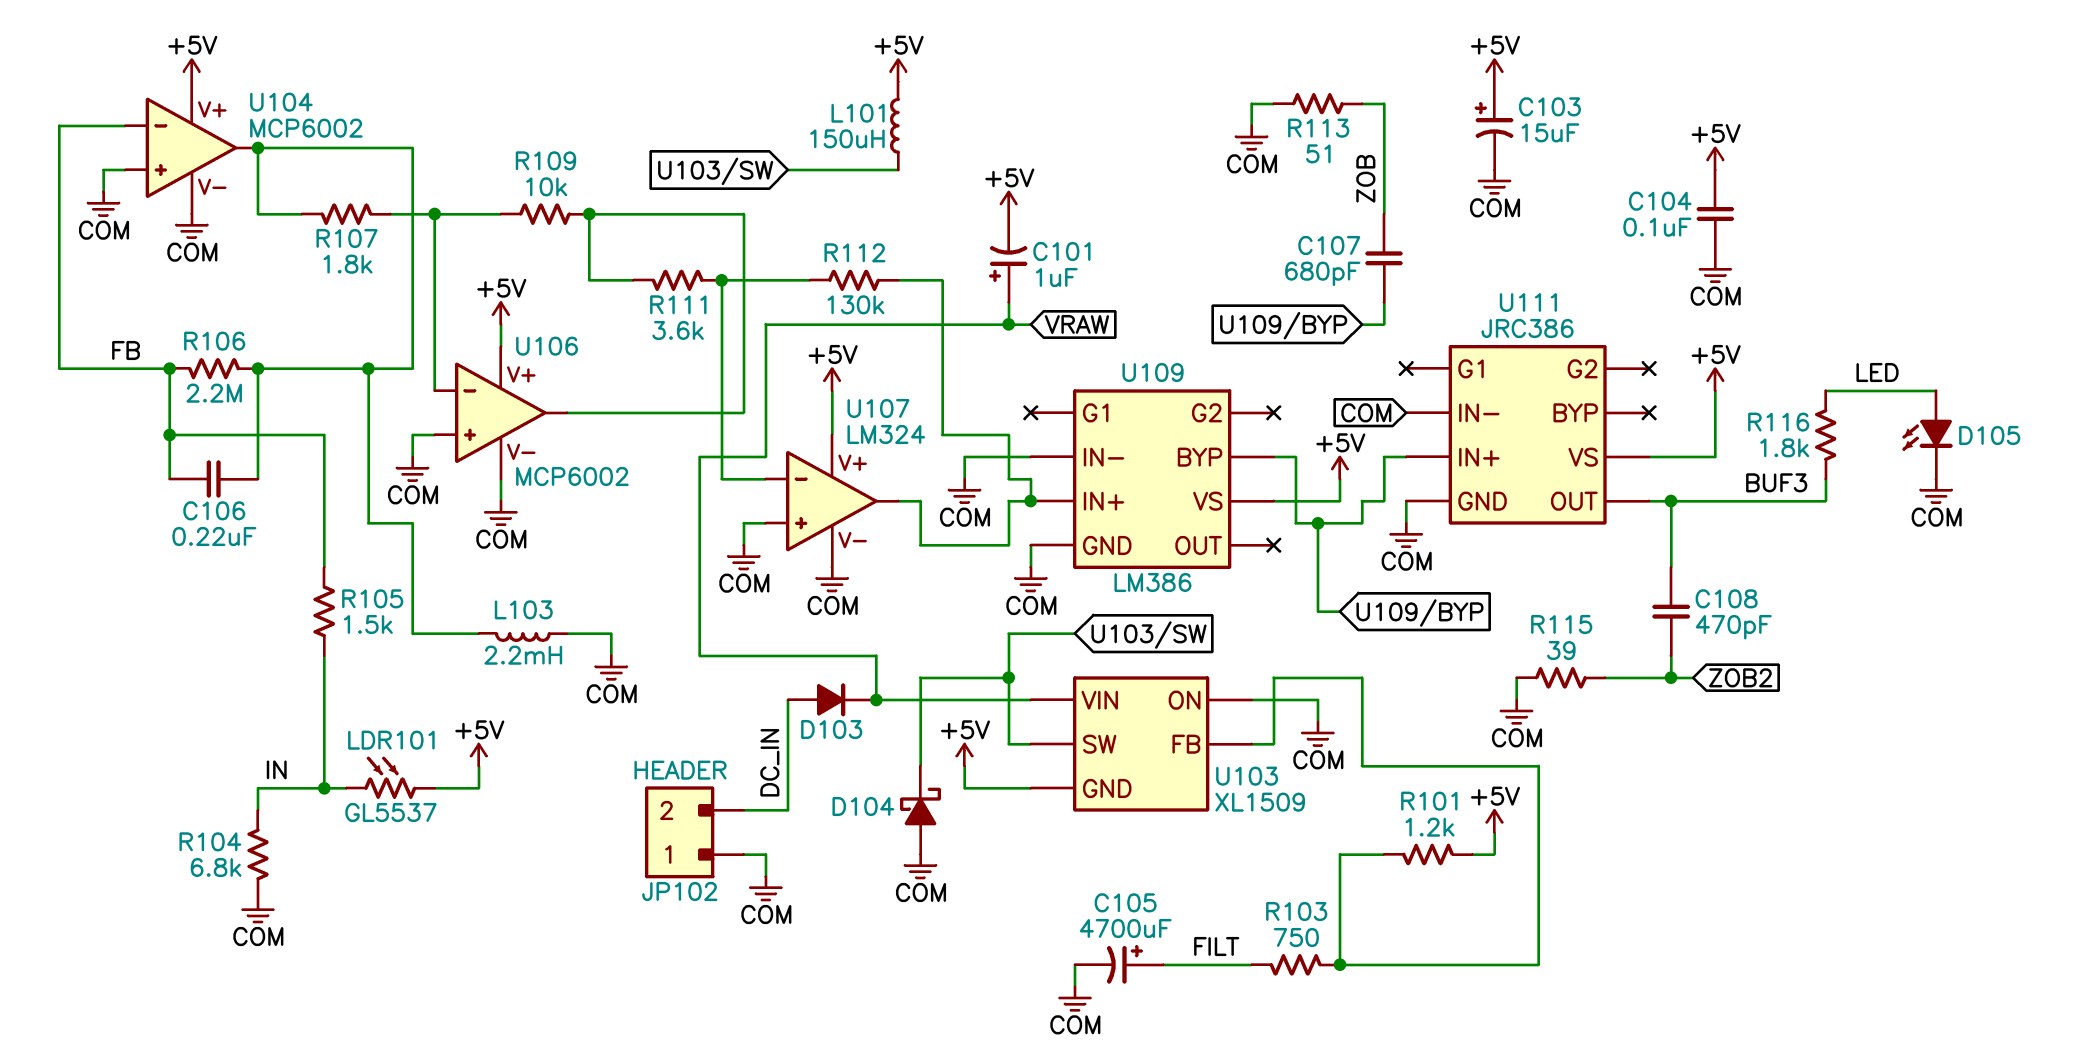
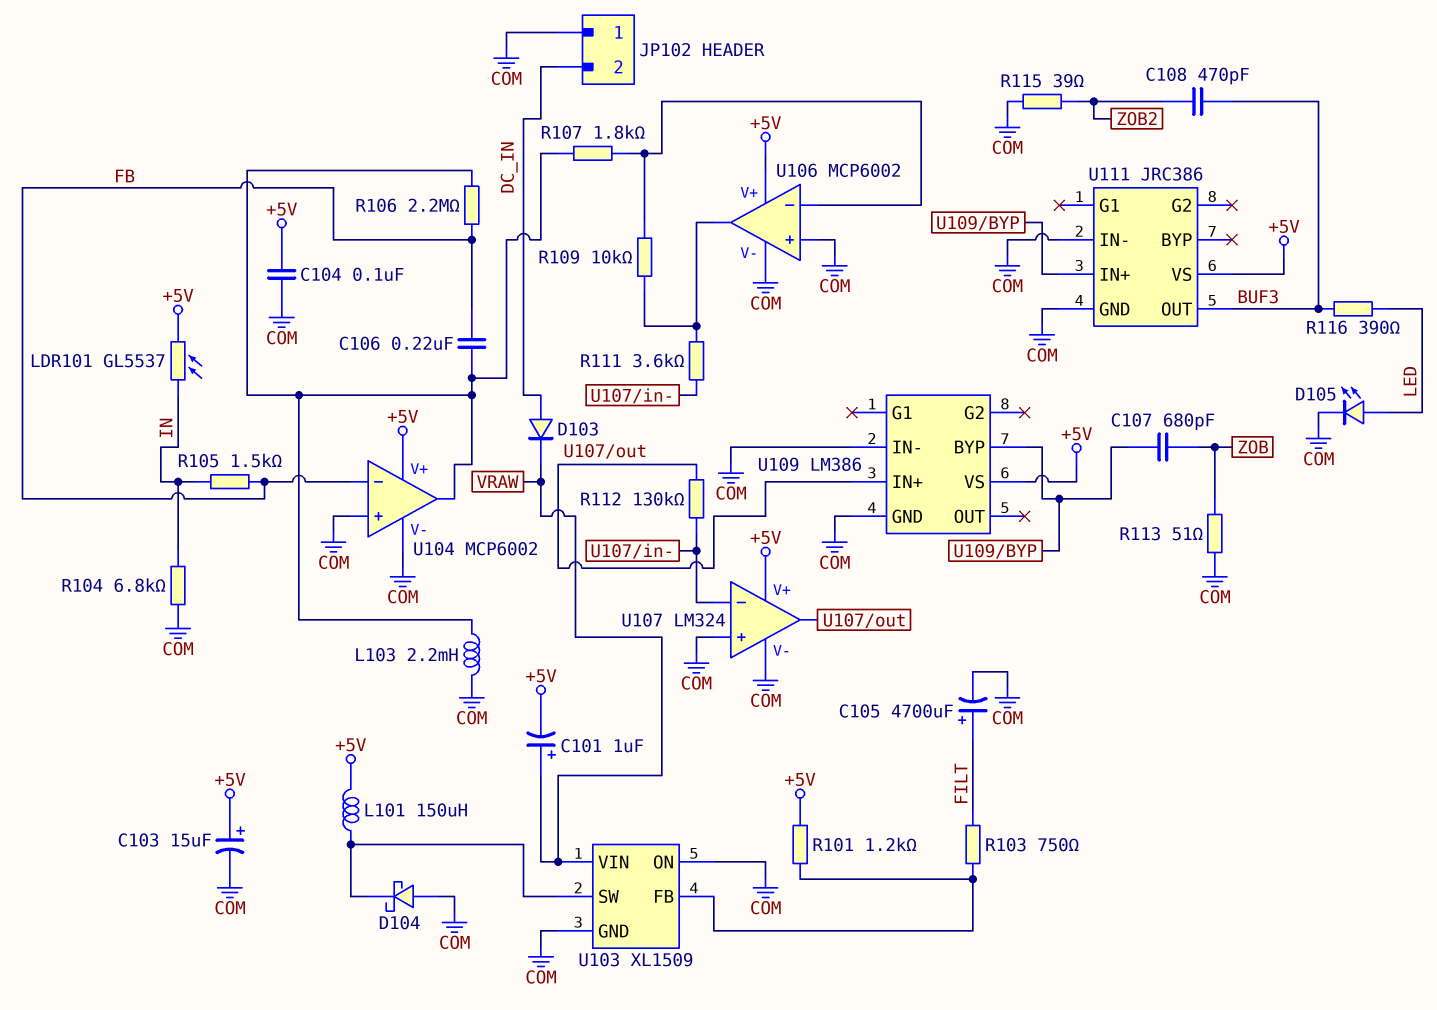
R116: 1.8k (BUF3, LED) -> 390 (BUF3, LED)
U103 pin GND: +5V -> COM

